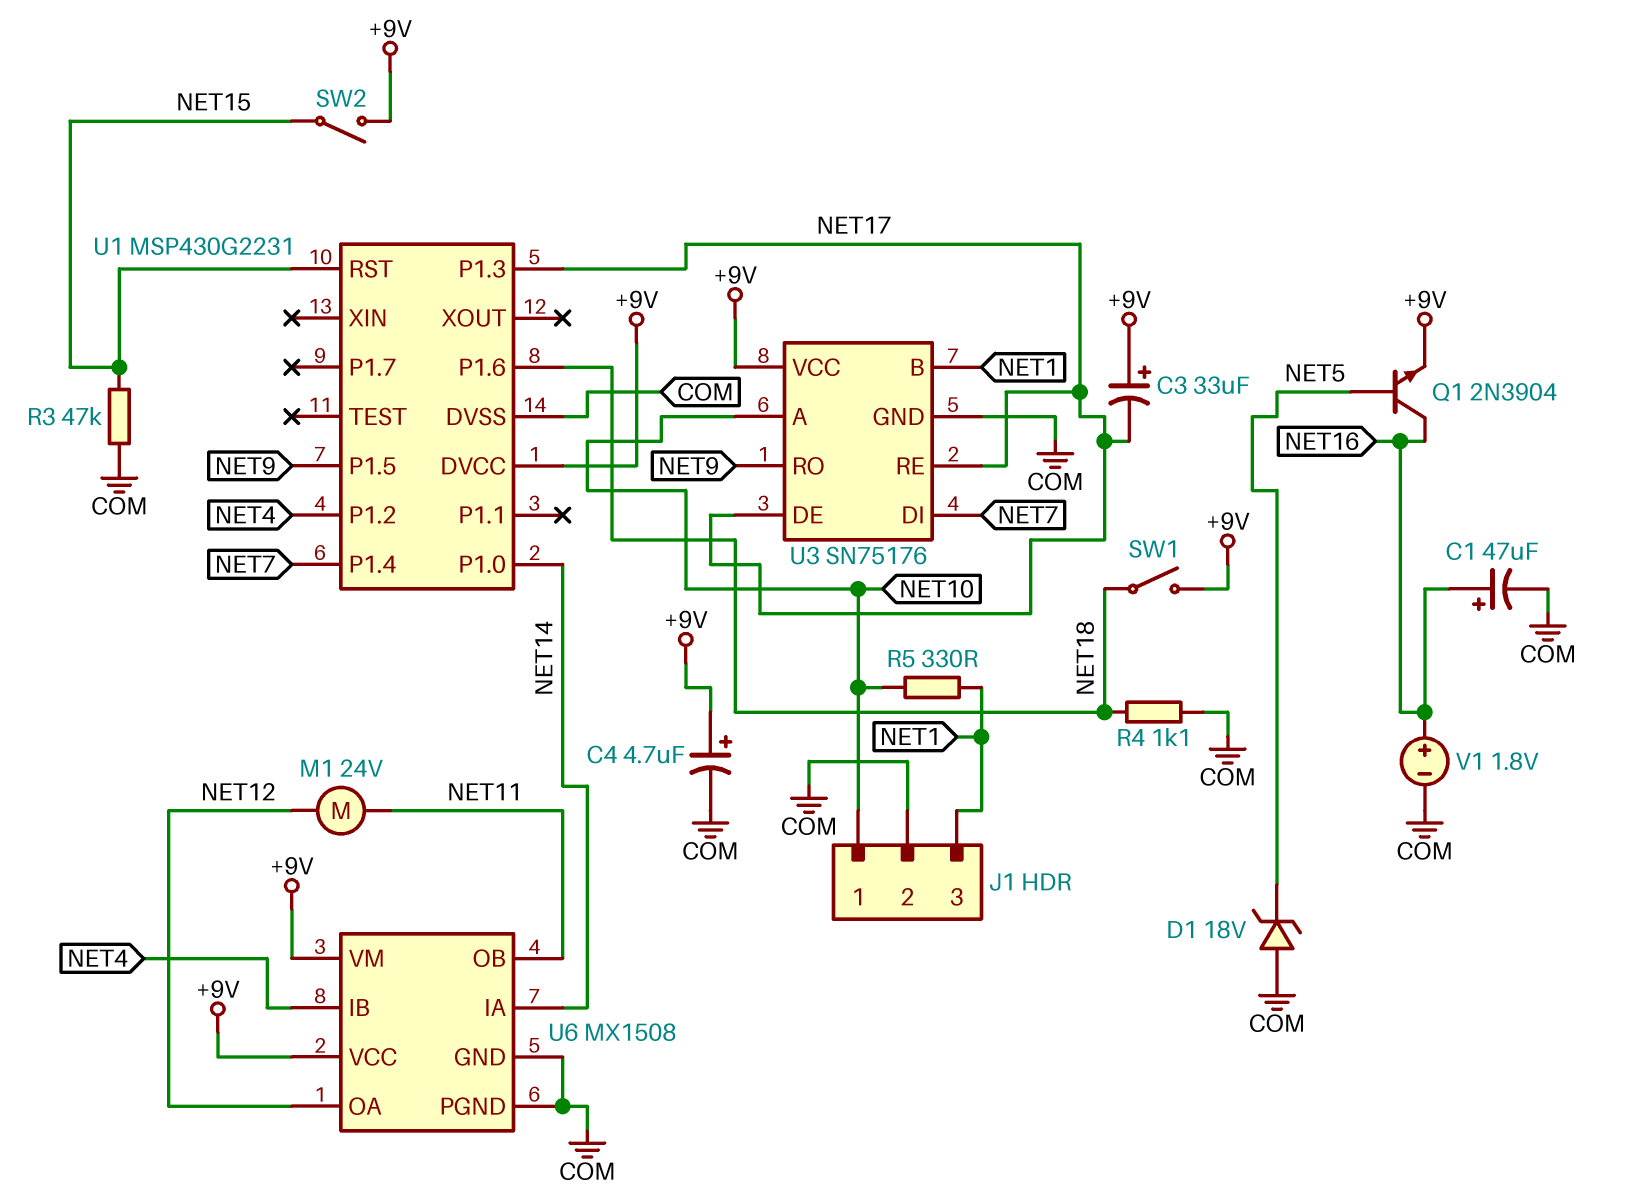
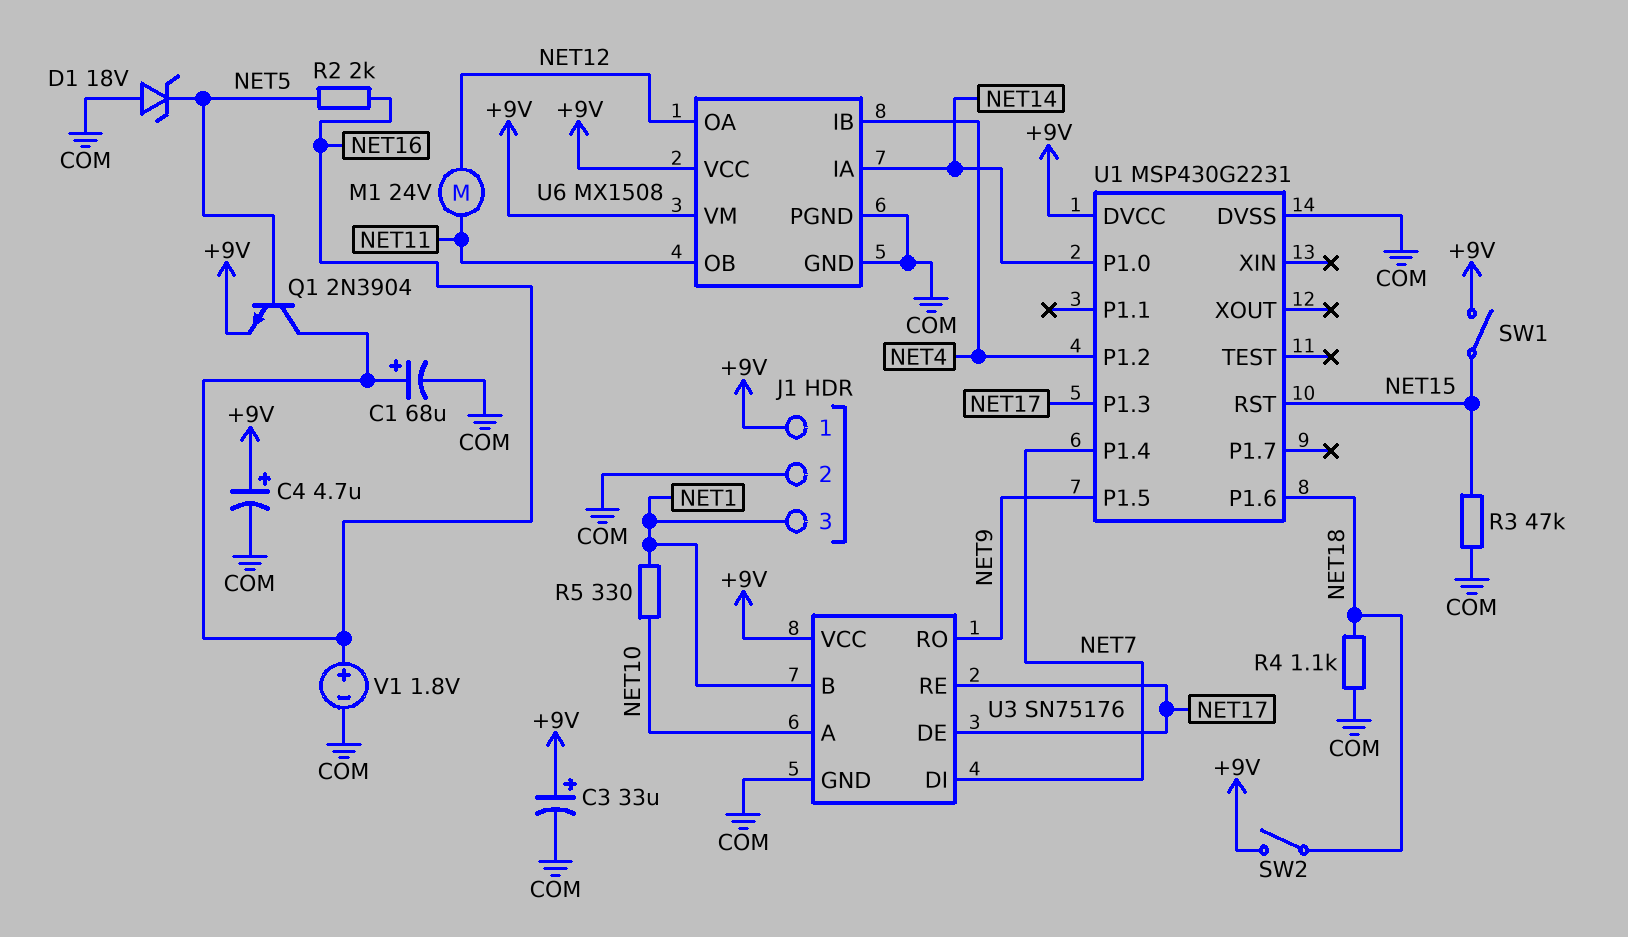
C1: 47uF (plus NET16, minus COM) -> 68uF (plus NET16, minus COM)
C3: 33uF (plus +9V, minus NET17) -> 33uF (plus +9V, minus COM)
J1 pin 1: NET10 -> +9V
R2: none -> 2k (NET5, NET16)
SW1: switch (+9V, NET18) -> switch (+9V, NET15)
SW2: switch (+9V, NET15) -> switch (+9V, NET18)

